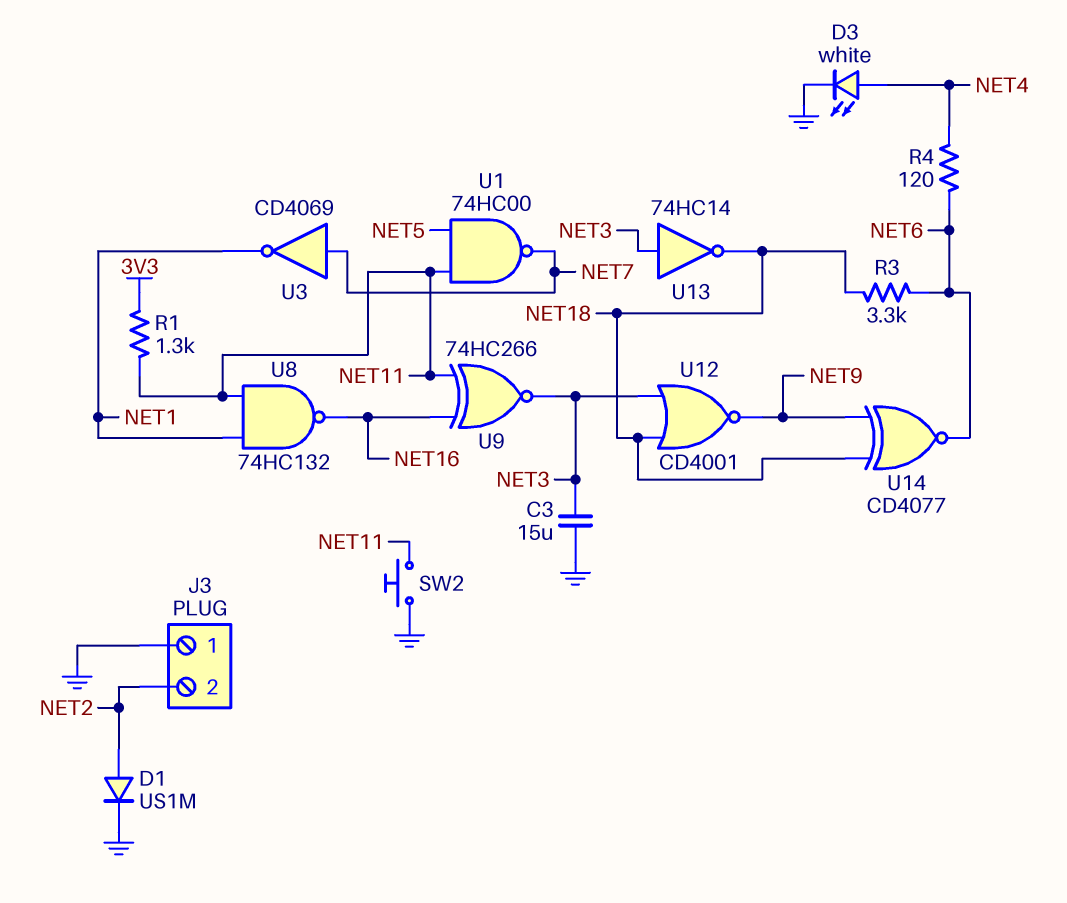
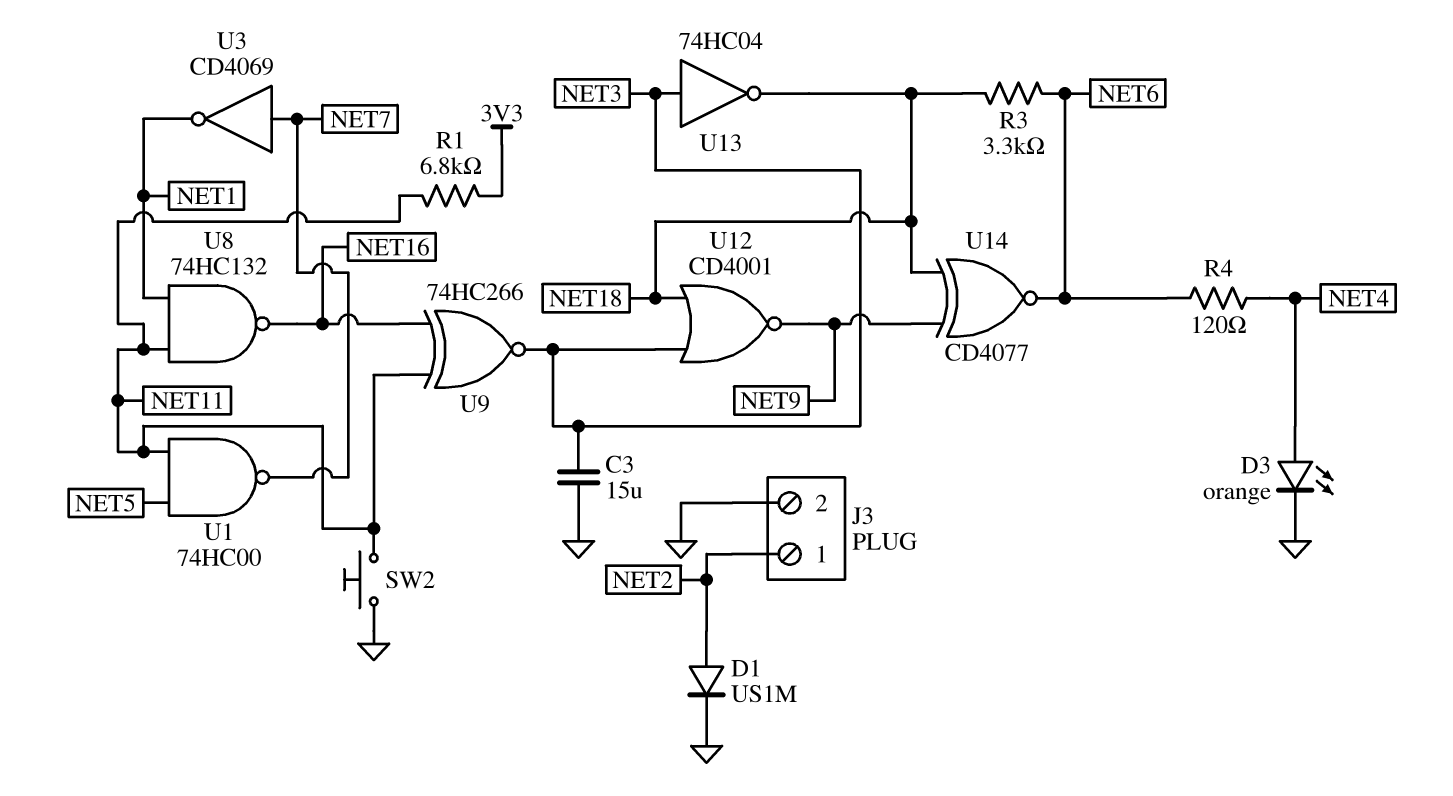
D3: LED white (A NET4, K GND) -> LED orange (A NET4, K GND)
J3 pin 1: GND -> NET2
J3 pin 2: NET2 -> GND
R1: 1.3k (3V3, NET11) -> 6.8k (3V3, NET11)
U13: NOT 74HC14 (in NET3, out NET18) -> NOT 74HC04 (in NET3, out NET18)

